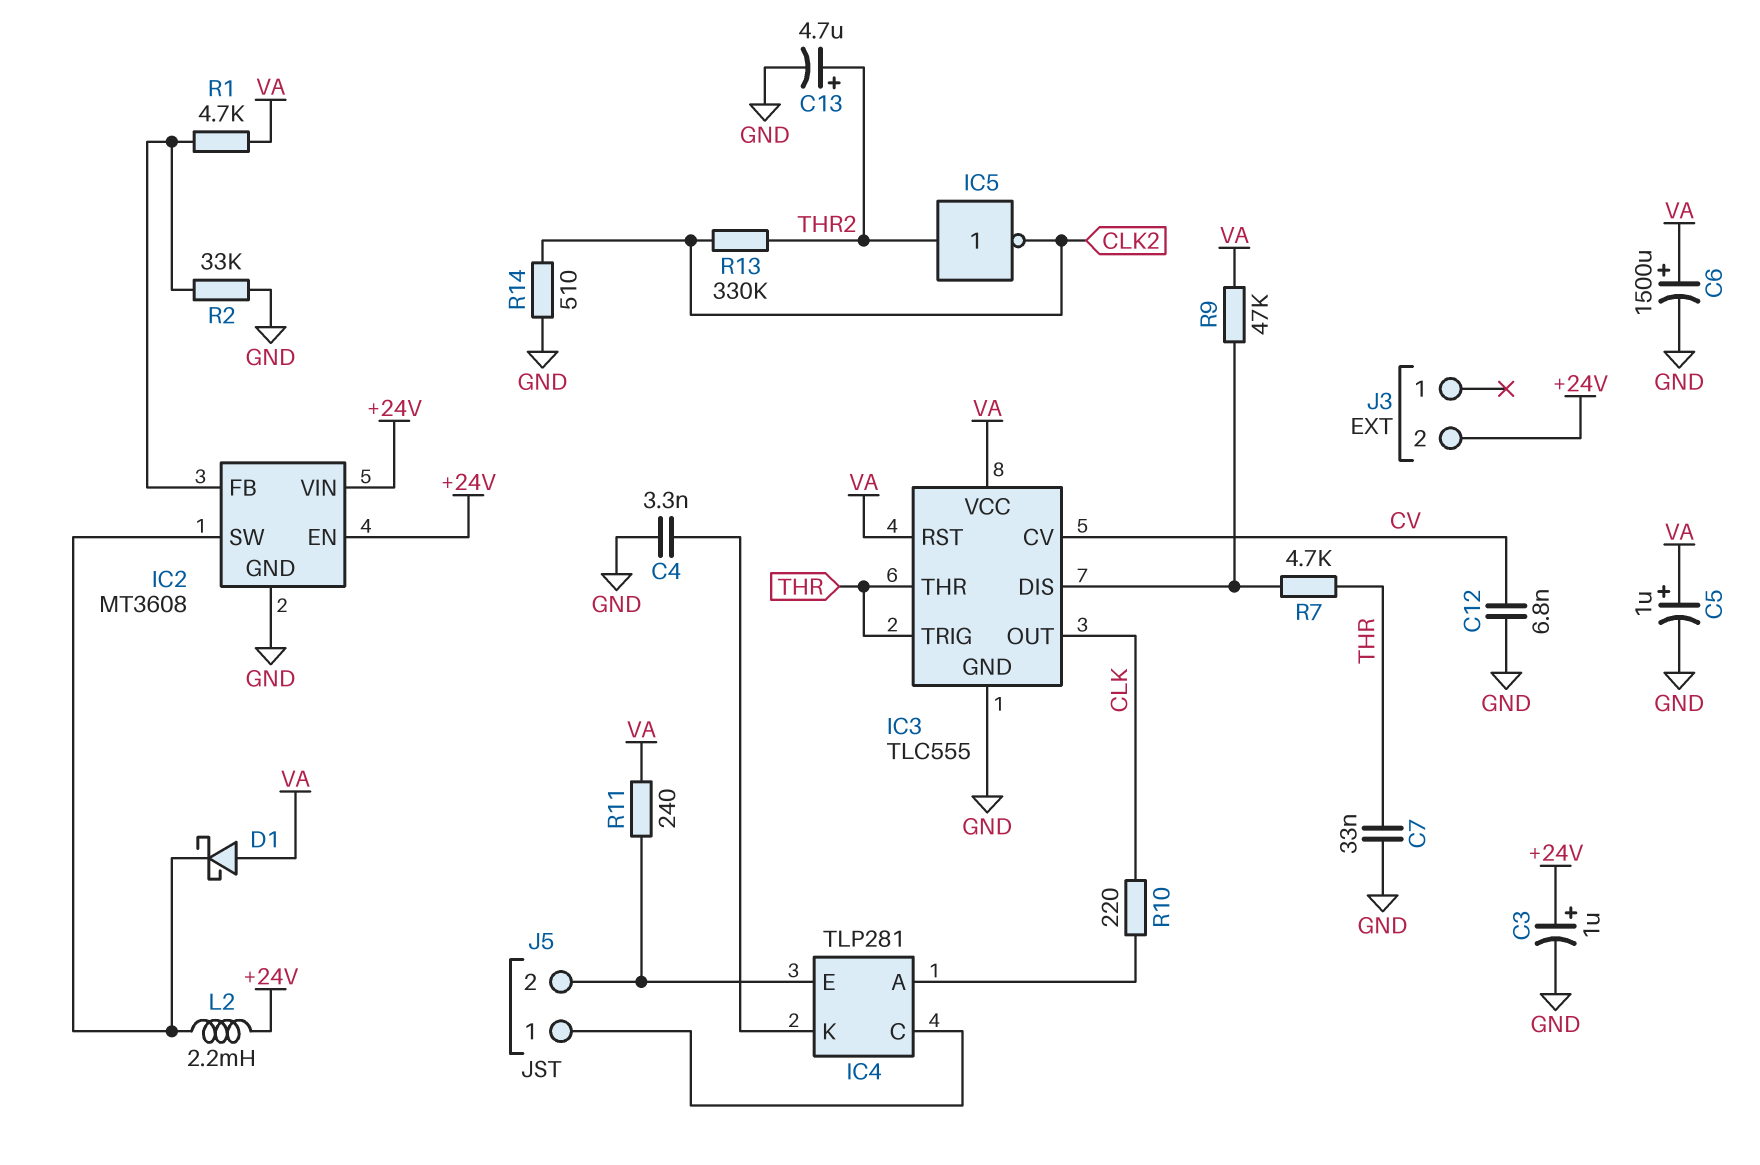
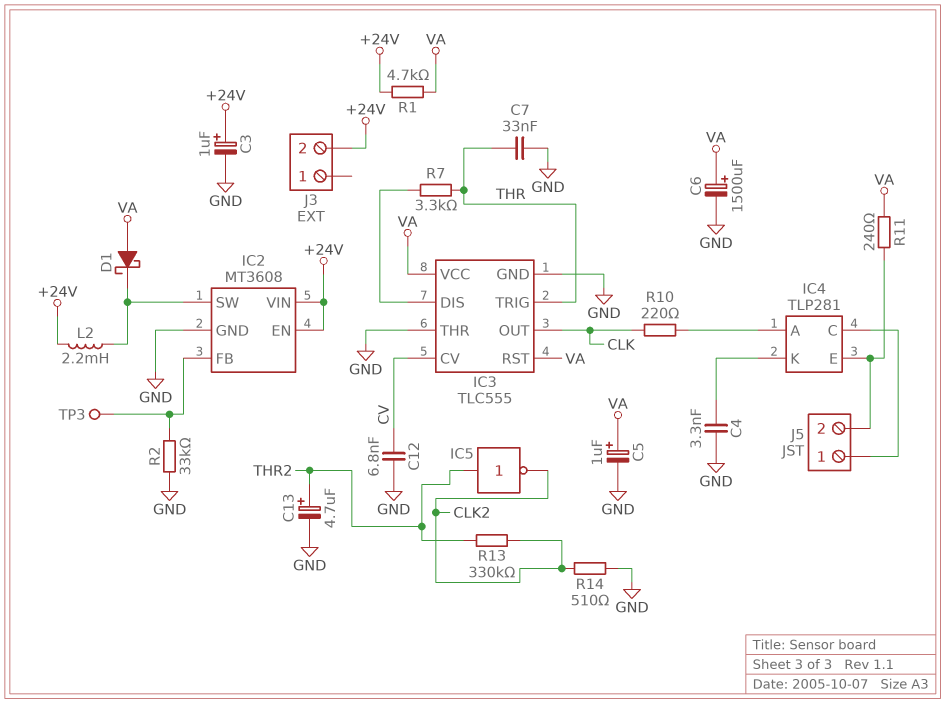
IC3 pin THR: THR -> GND
R1: 4.7k (IC2/FB, VA) -> 4.7k (+24V, VA)
R7: 4.7k (IC3/DIS, THR) -> 3.3k (IC3/DIS, THR)
R9: 47k (IC3/DIS, VA) -> none
TP3: none -> test point (IC2/FB)

